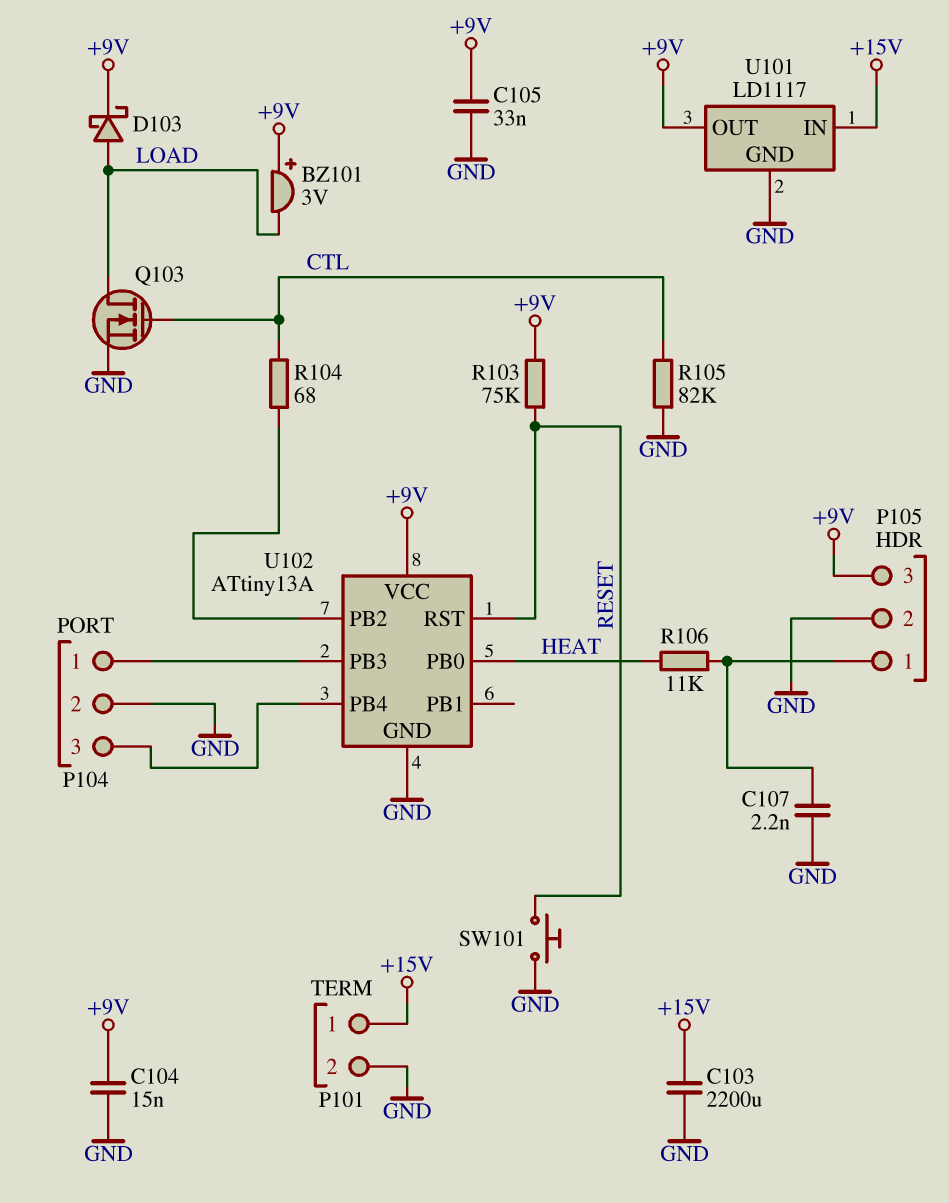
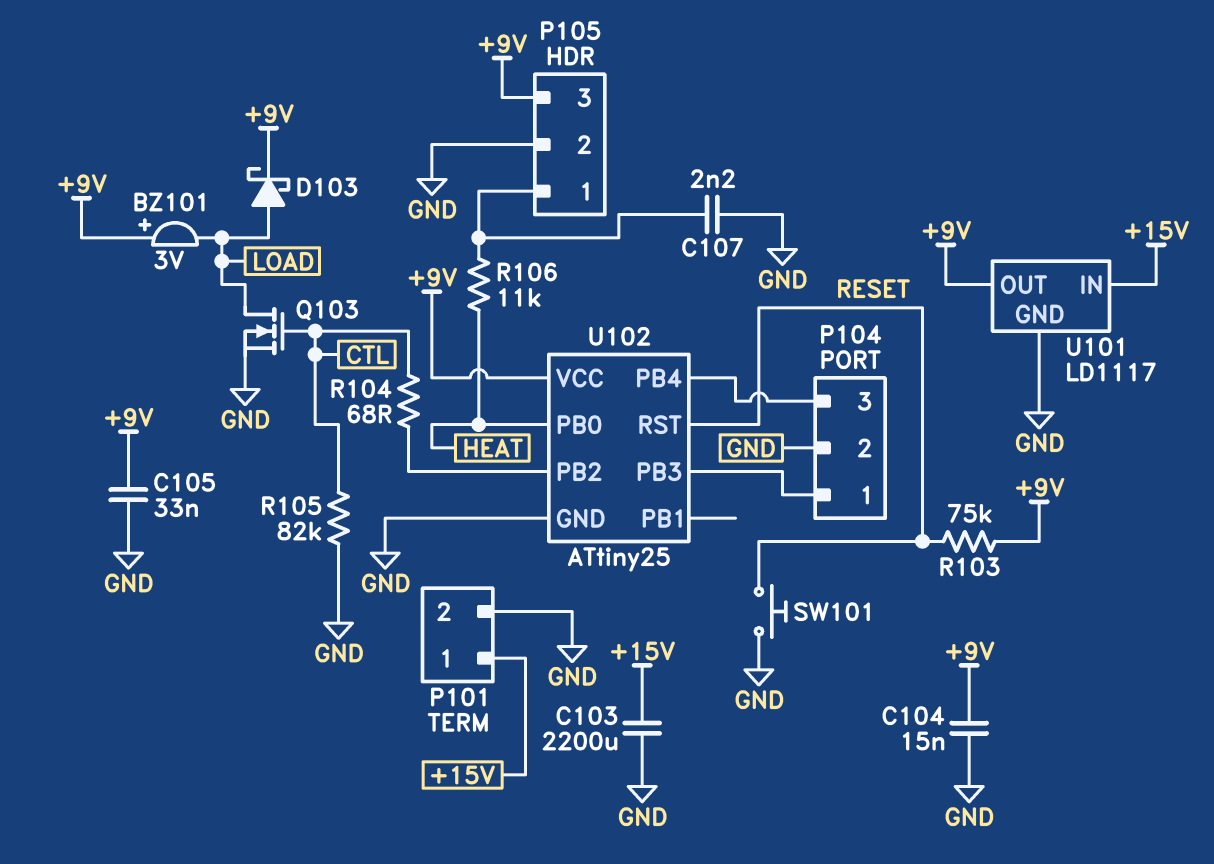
U102: ATtiny13A -> ATtiny25

